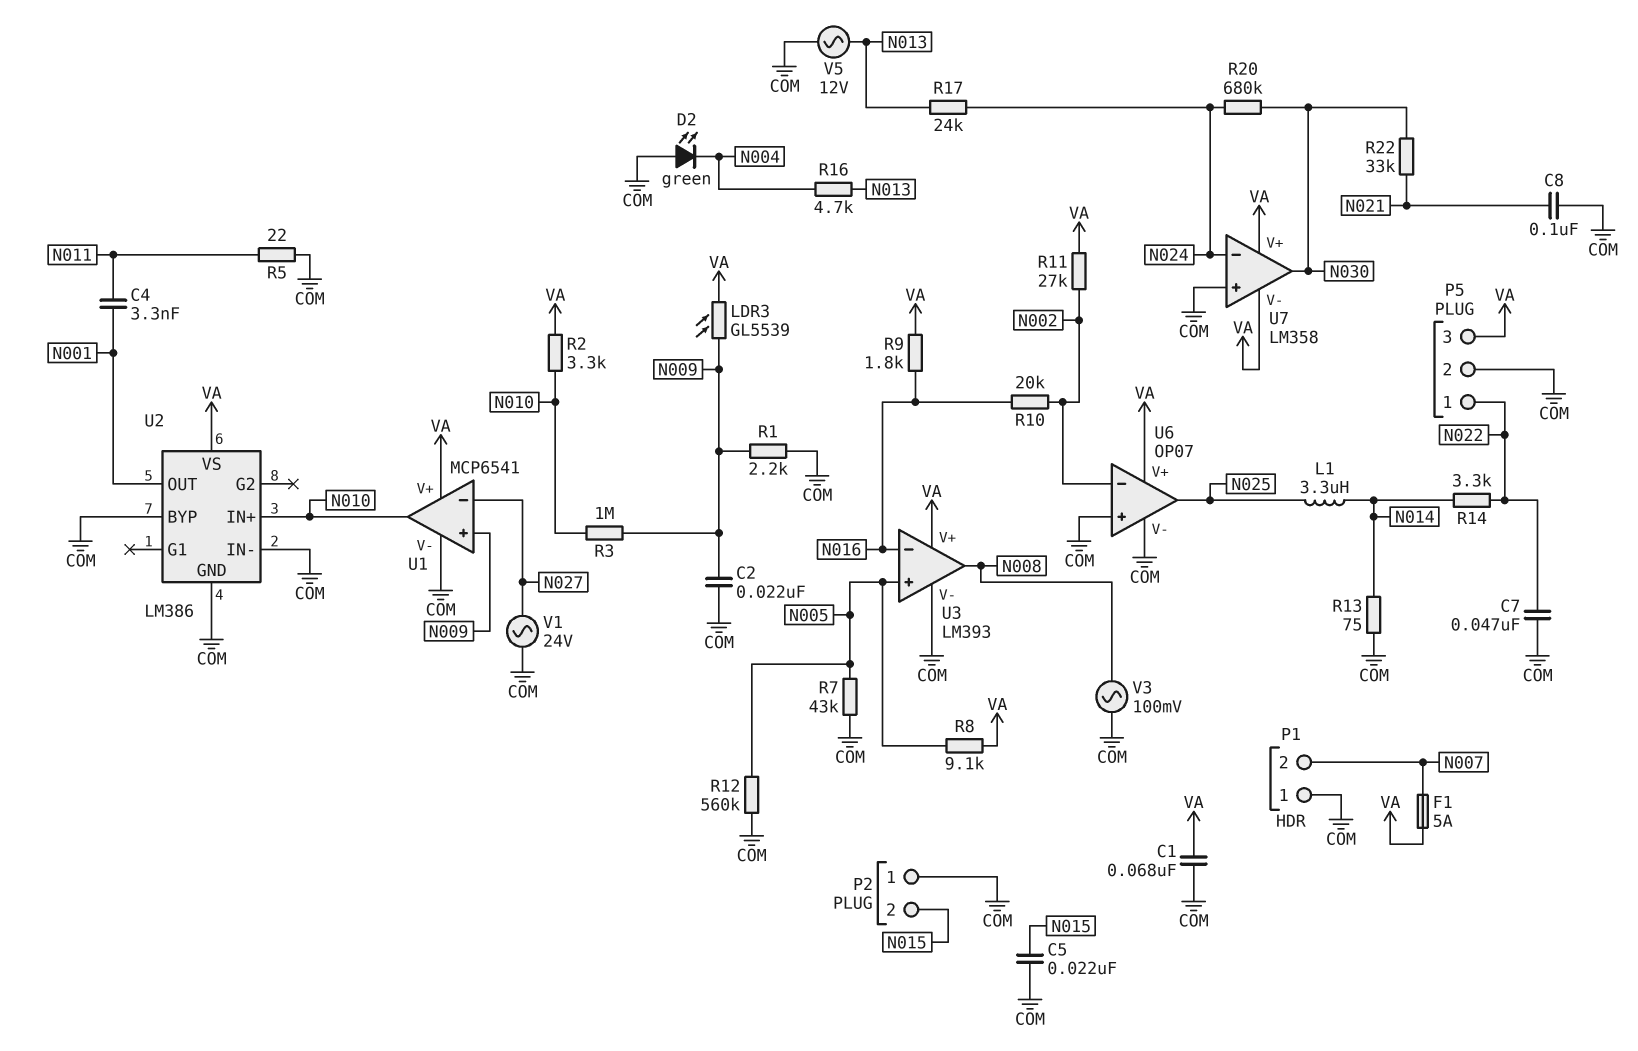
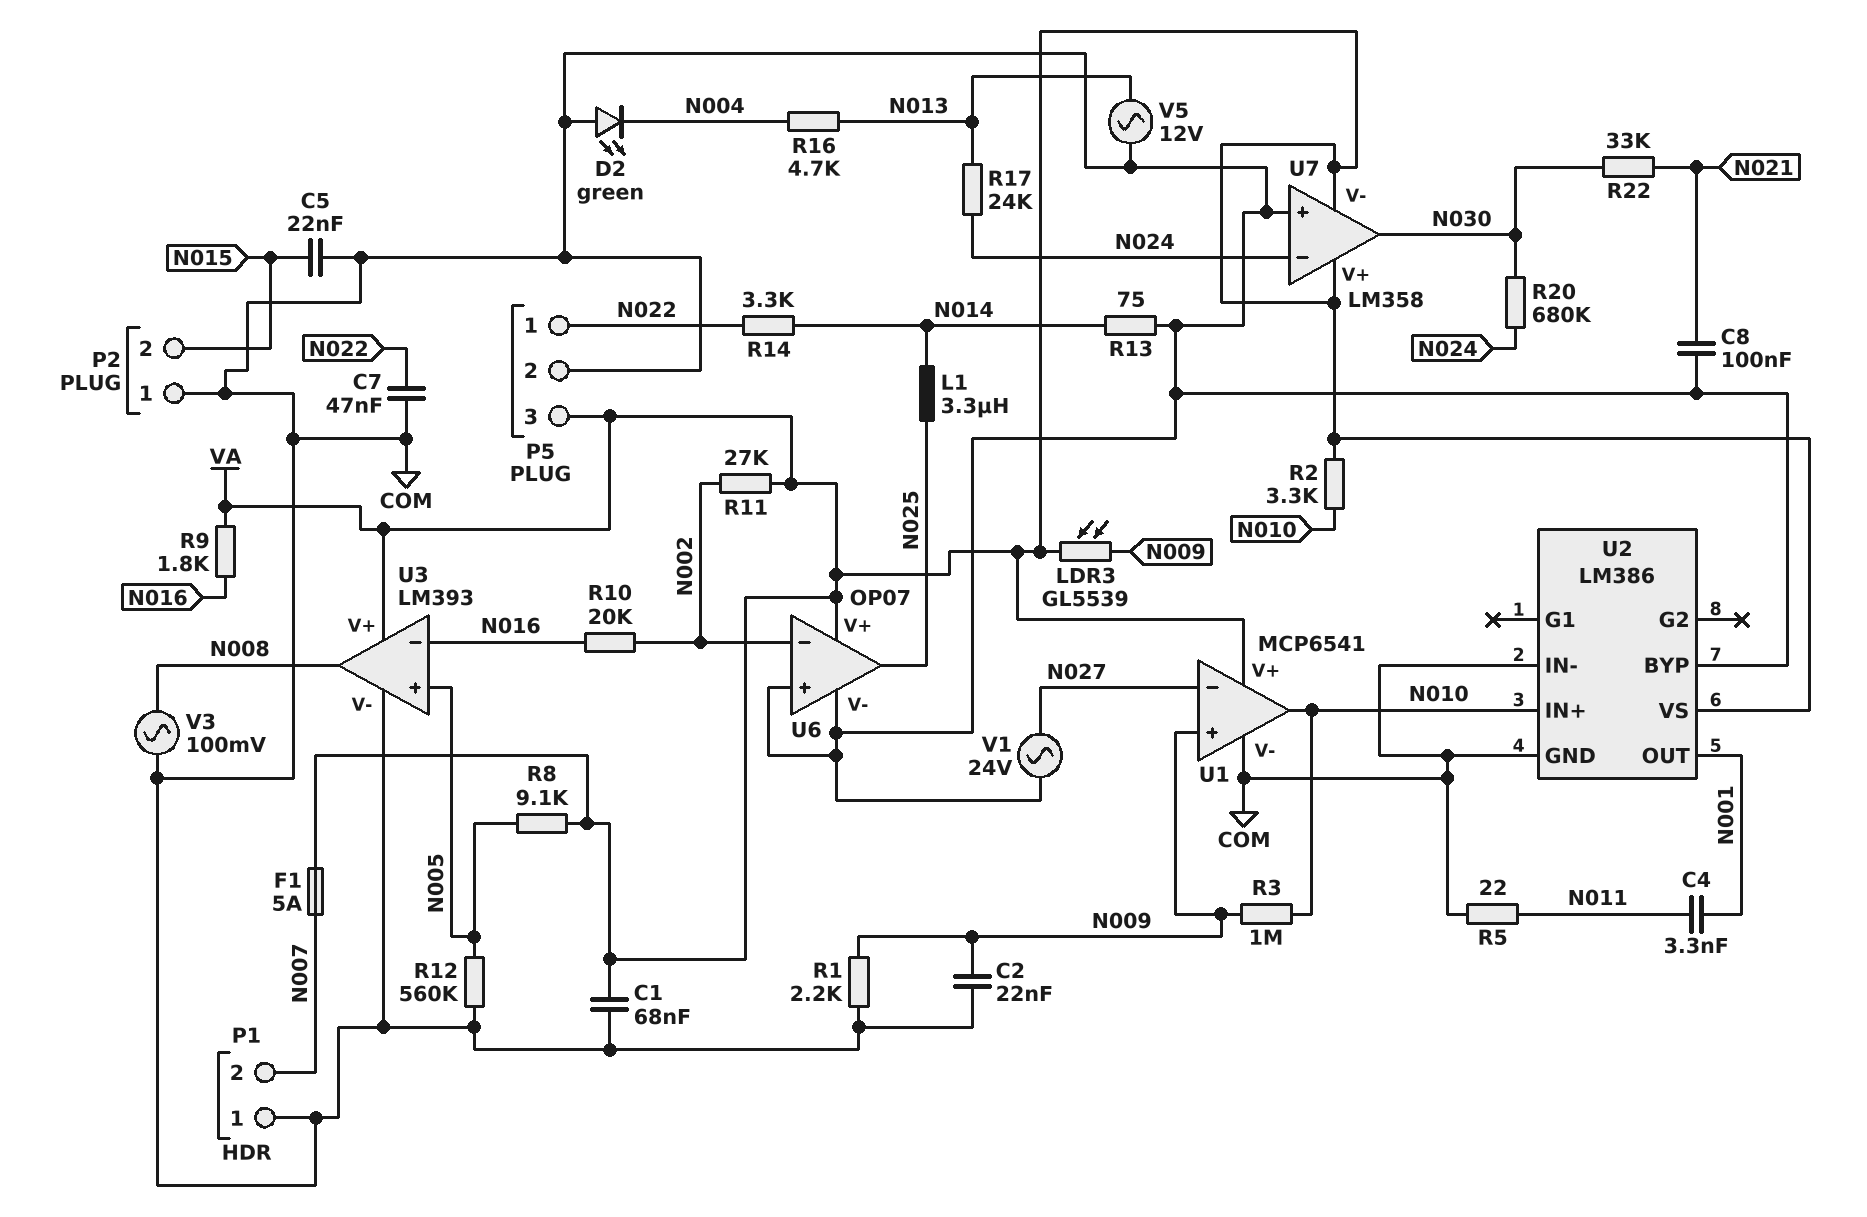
R7: 43k (COM, N005) -> none

